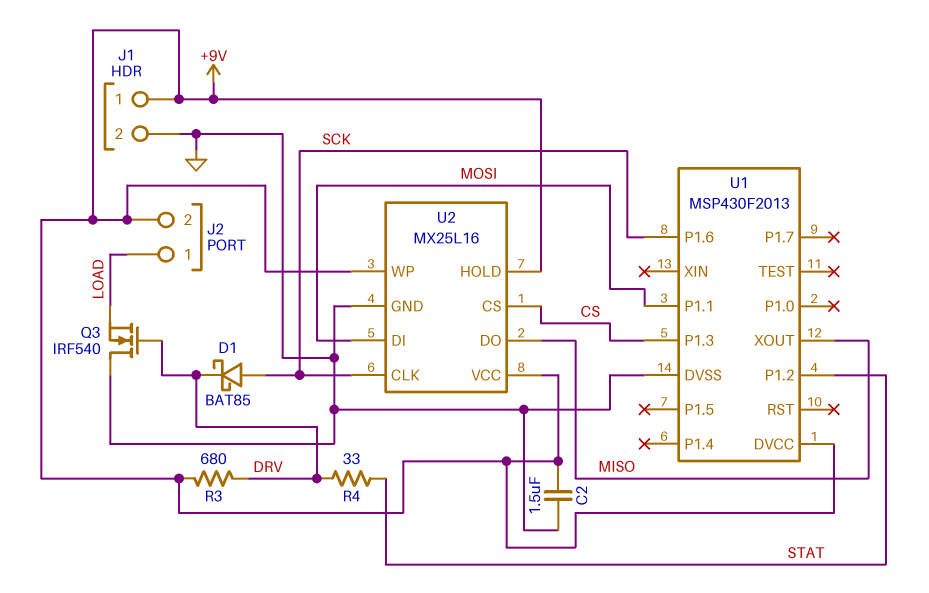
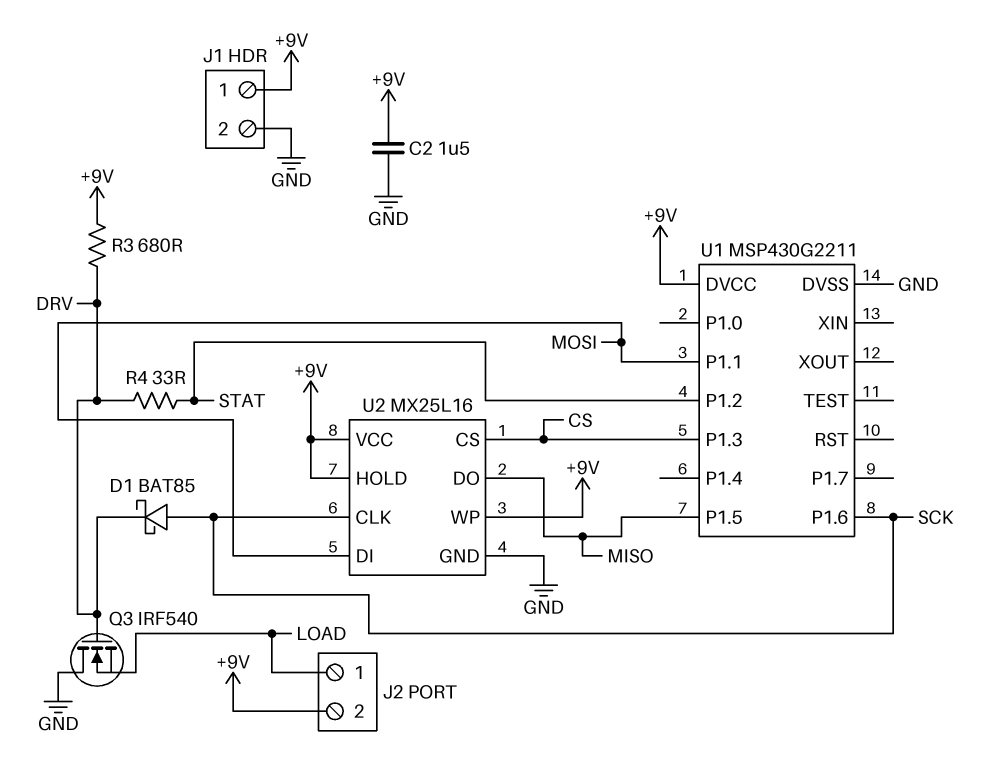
U1: MSP430F2013 -> MSP430G2211
U1 pin P1.5: none -> MISO
U1 pin XOUT: MISO -> none

